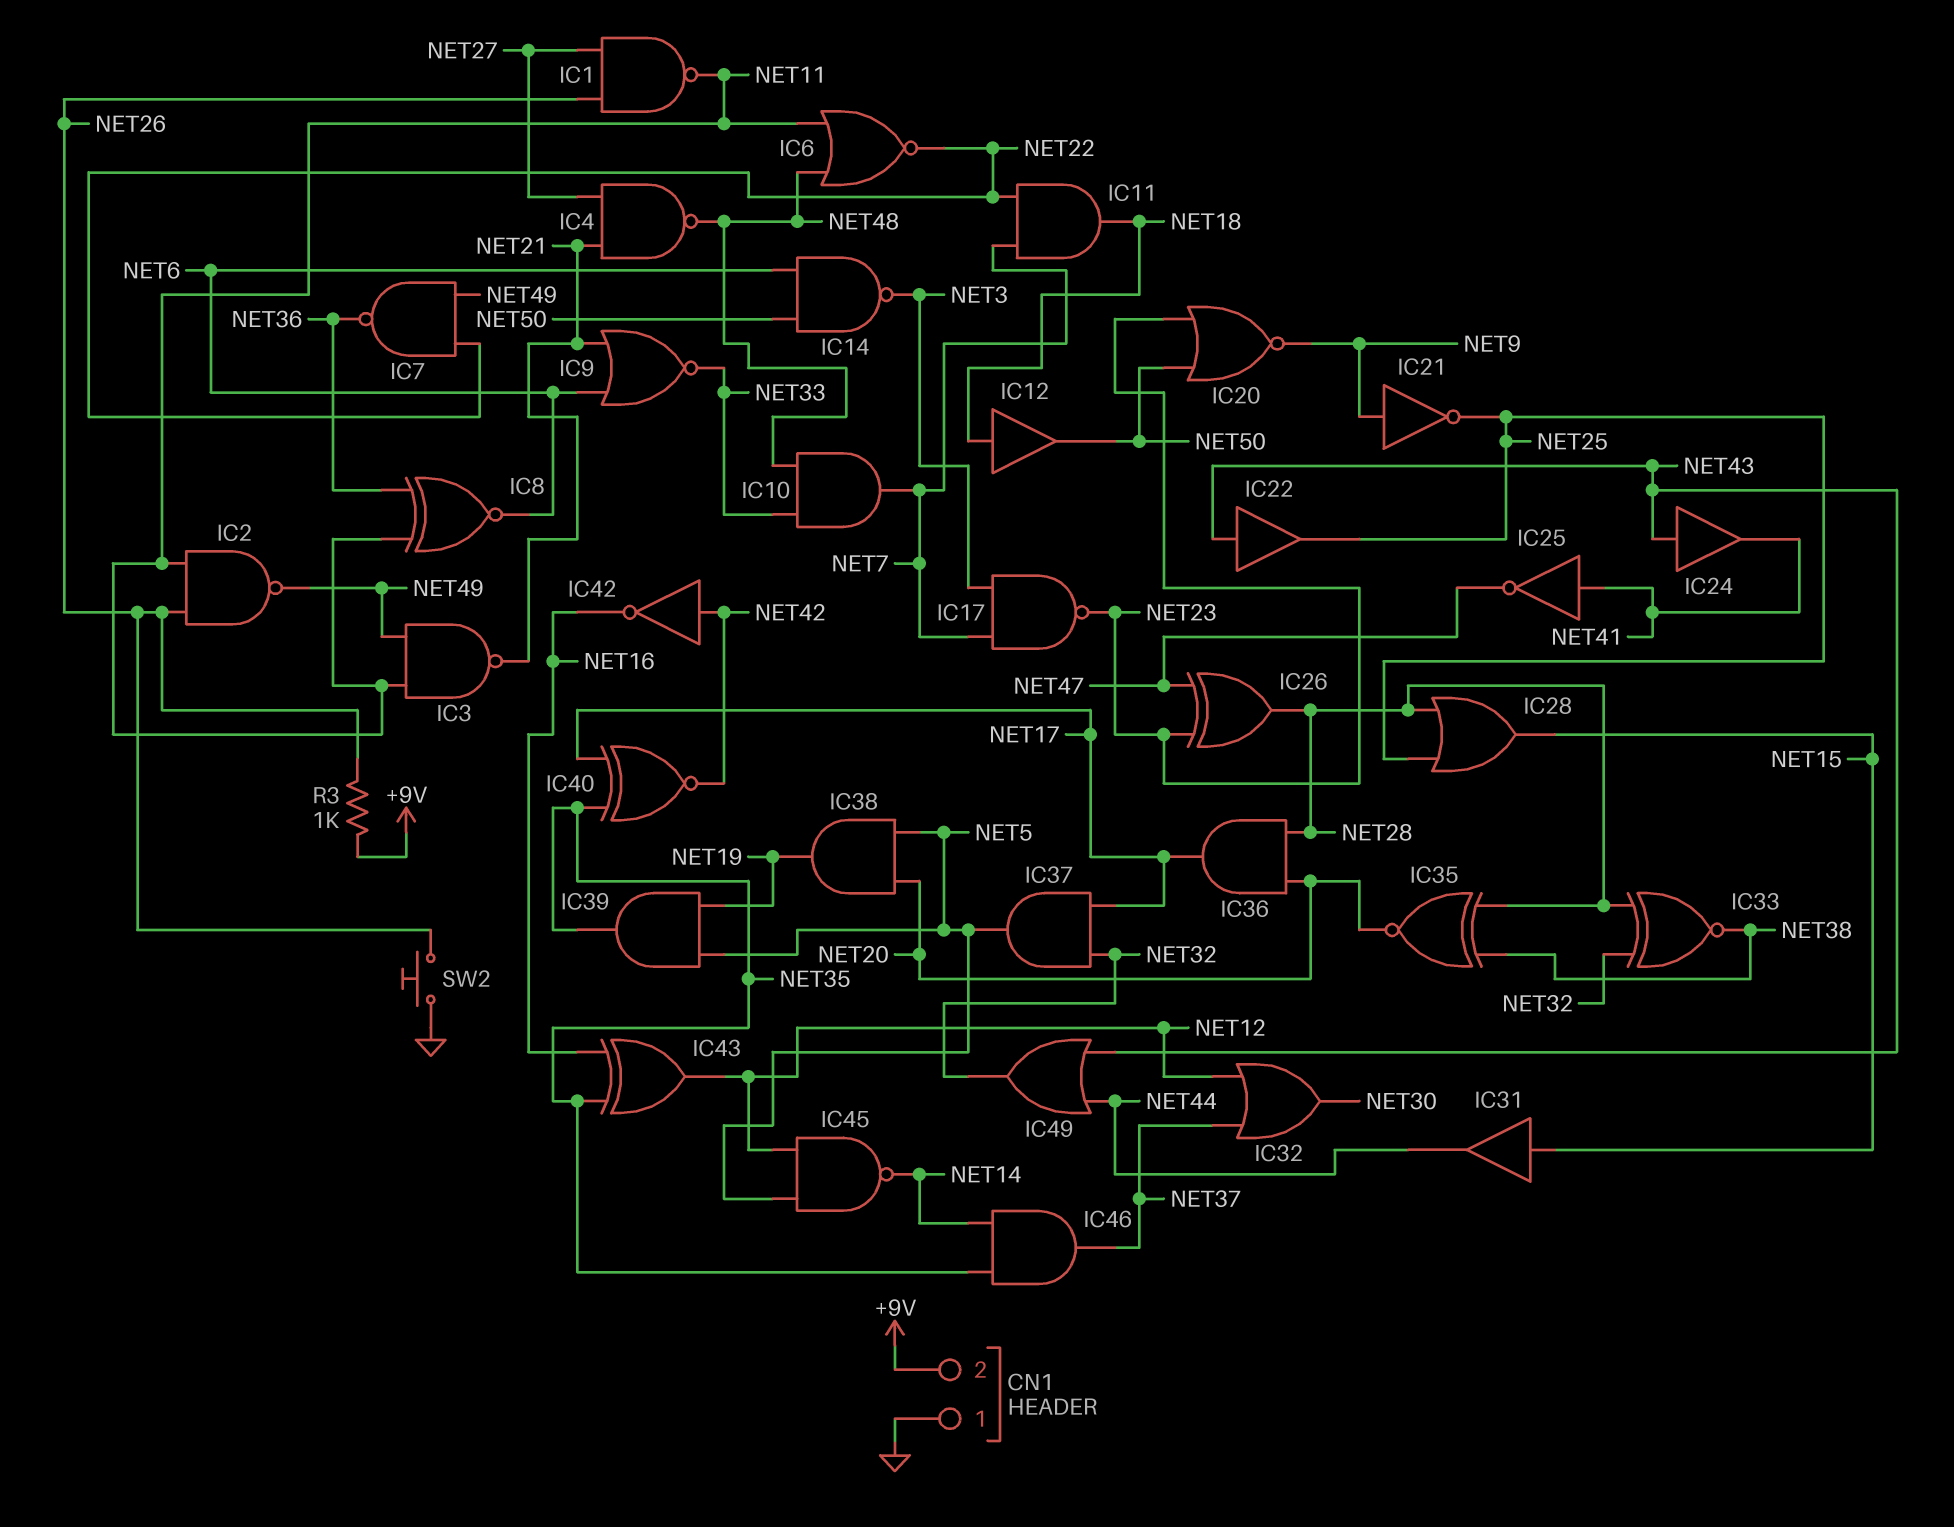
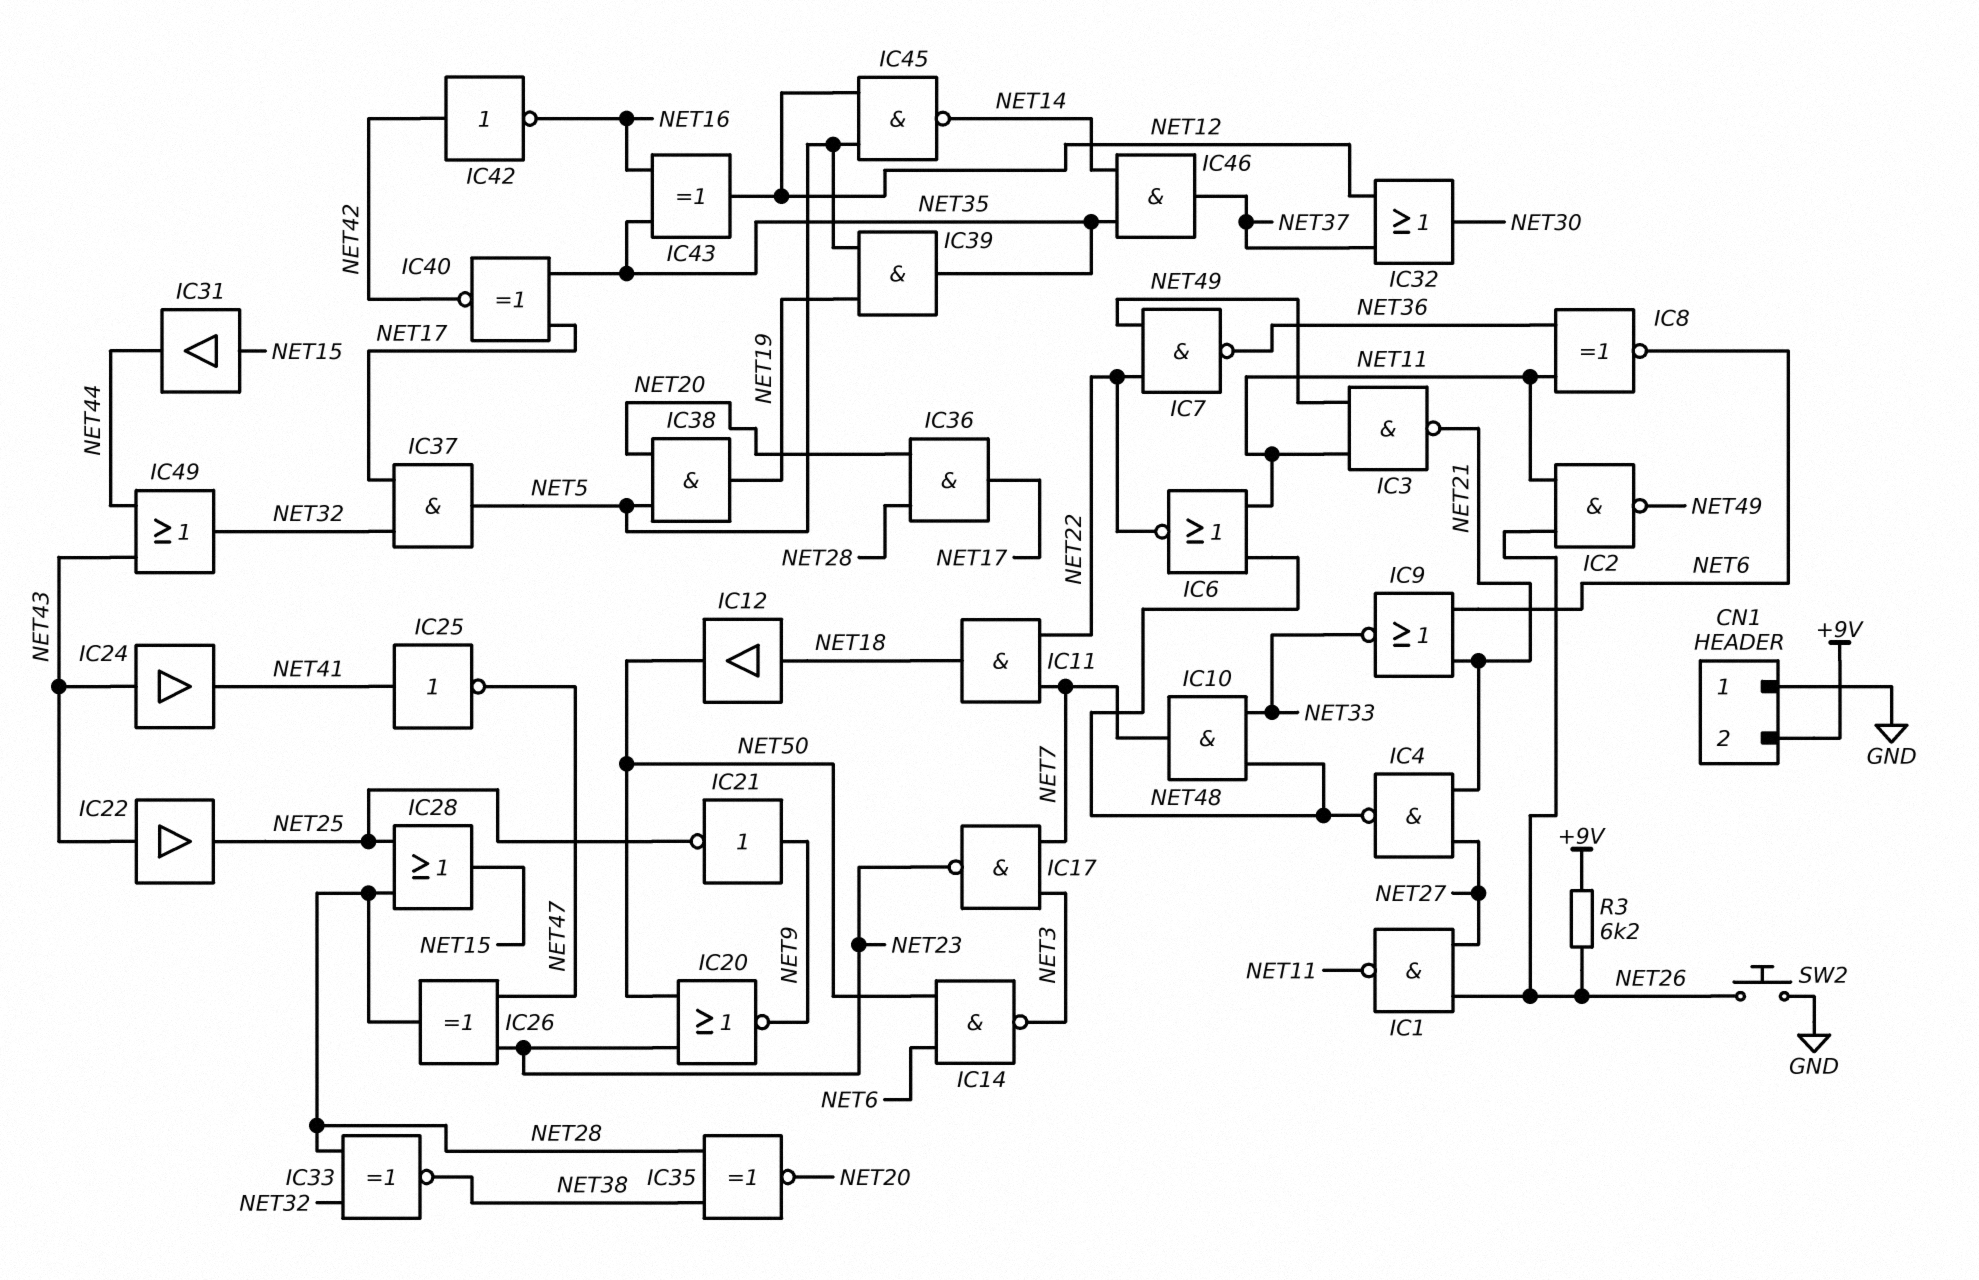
R3: 1k (+9V, NET26) -> 6.2k (+9V, NET26)

